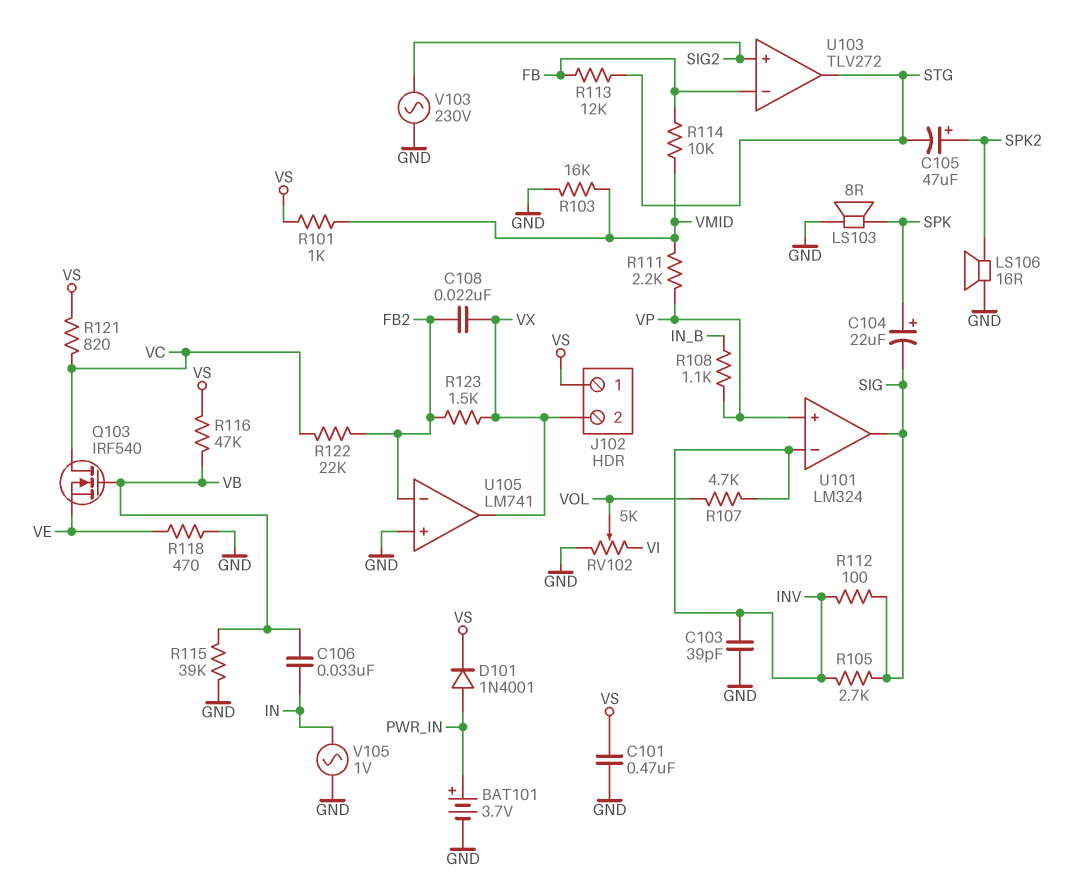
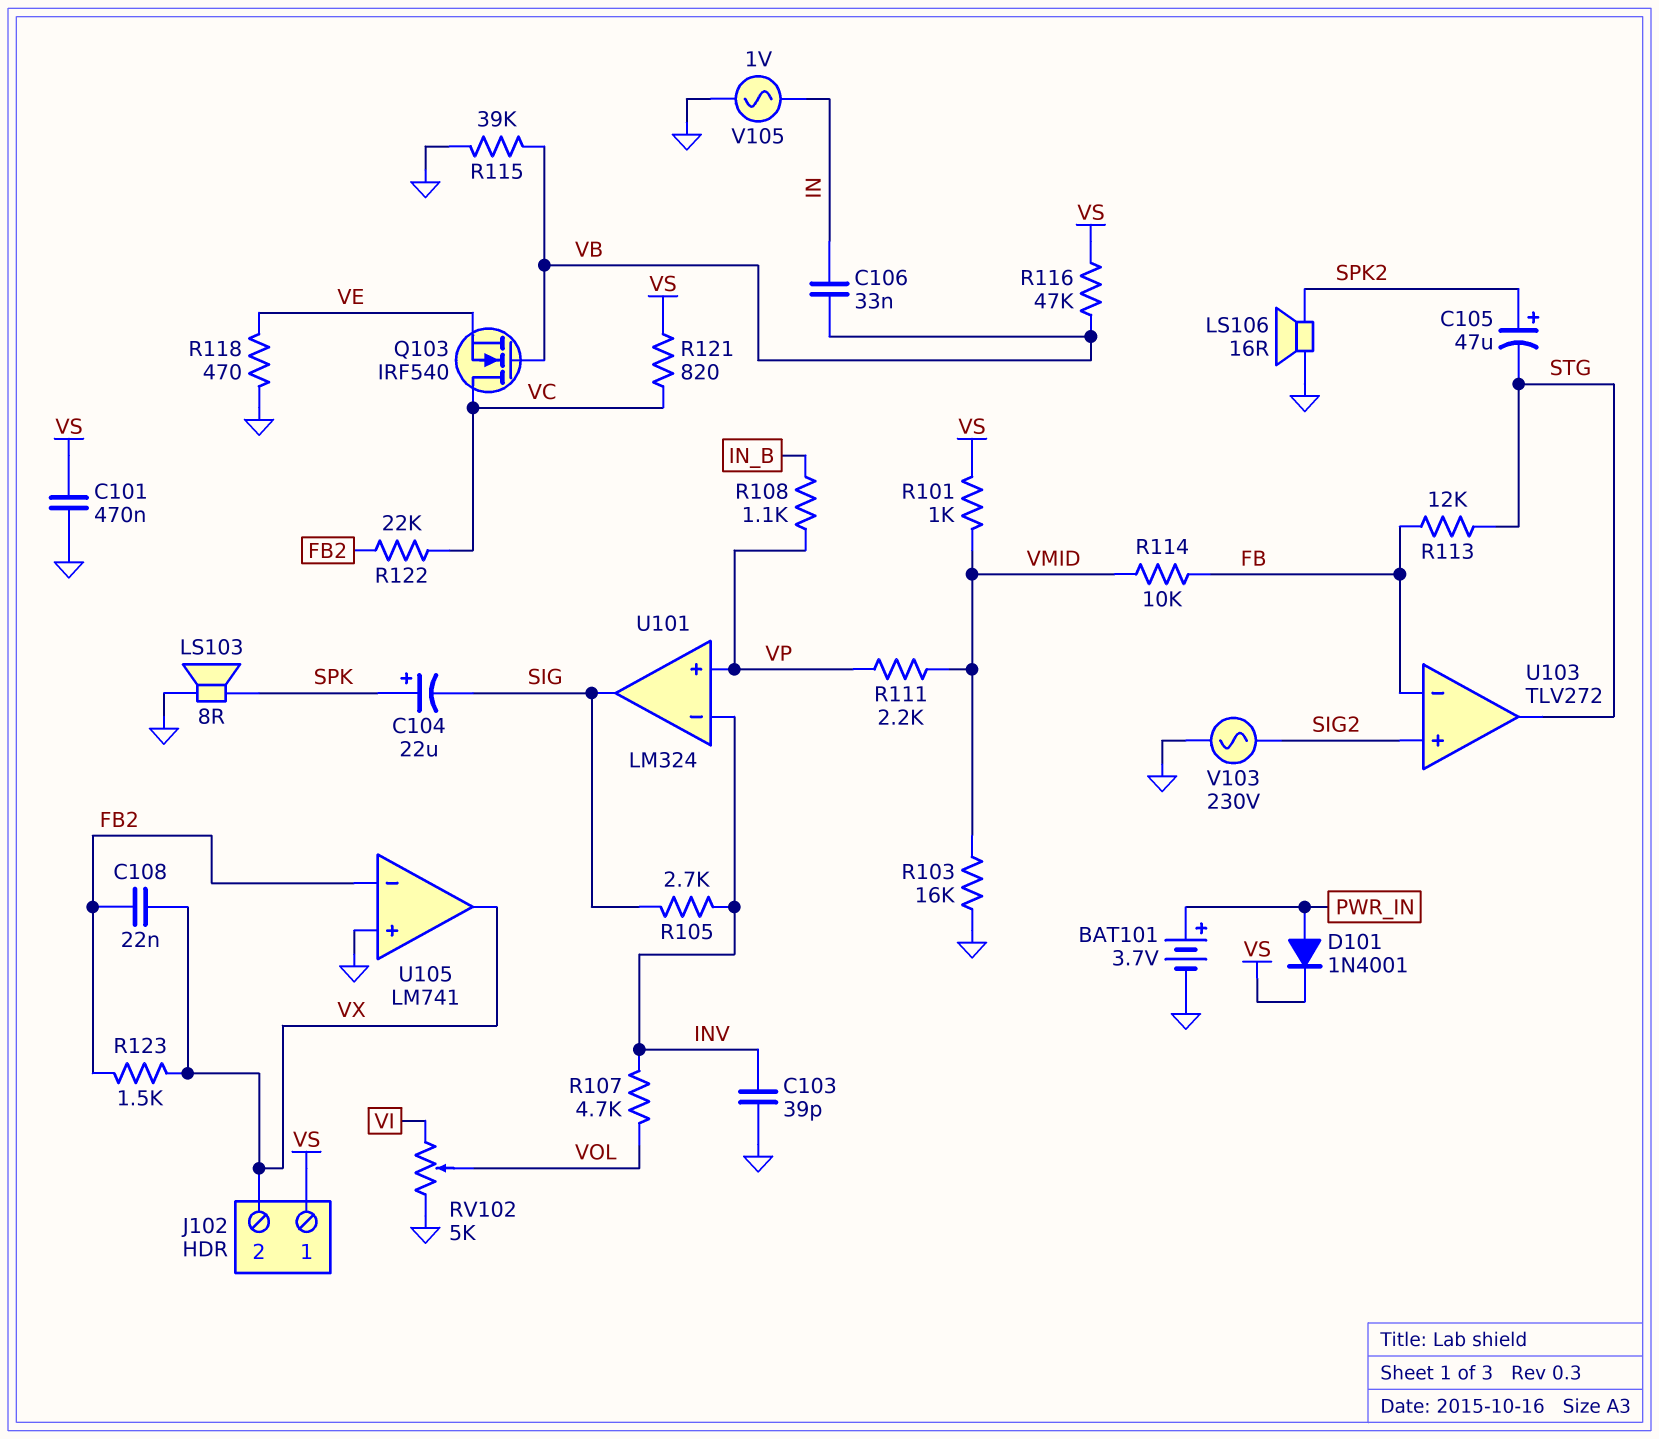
R112: 100 (INV, SIG) -> none

